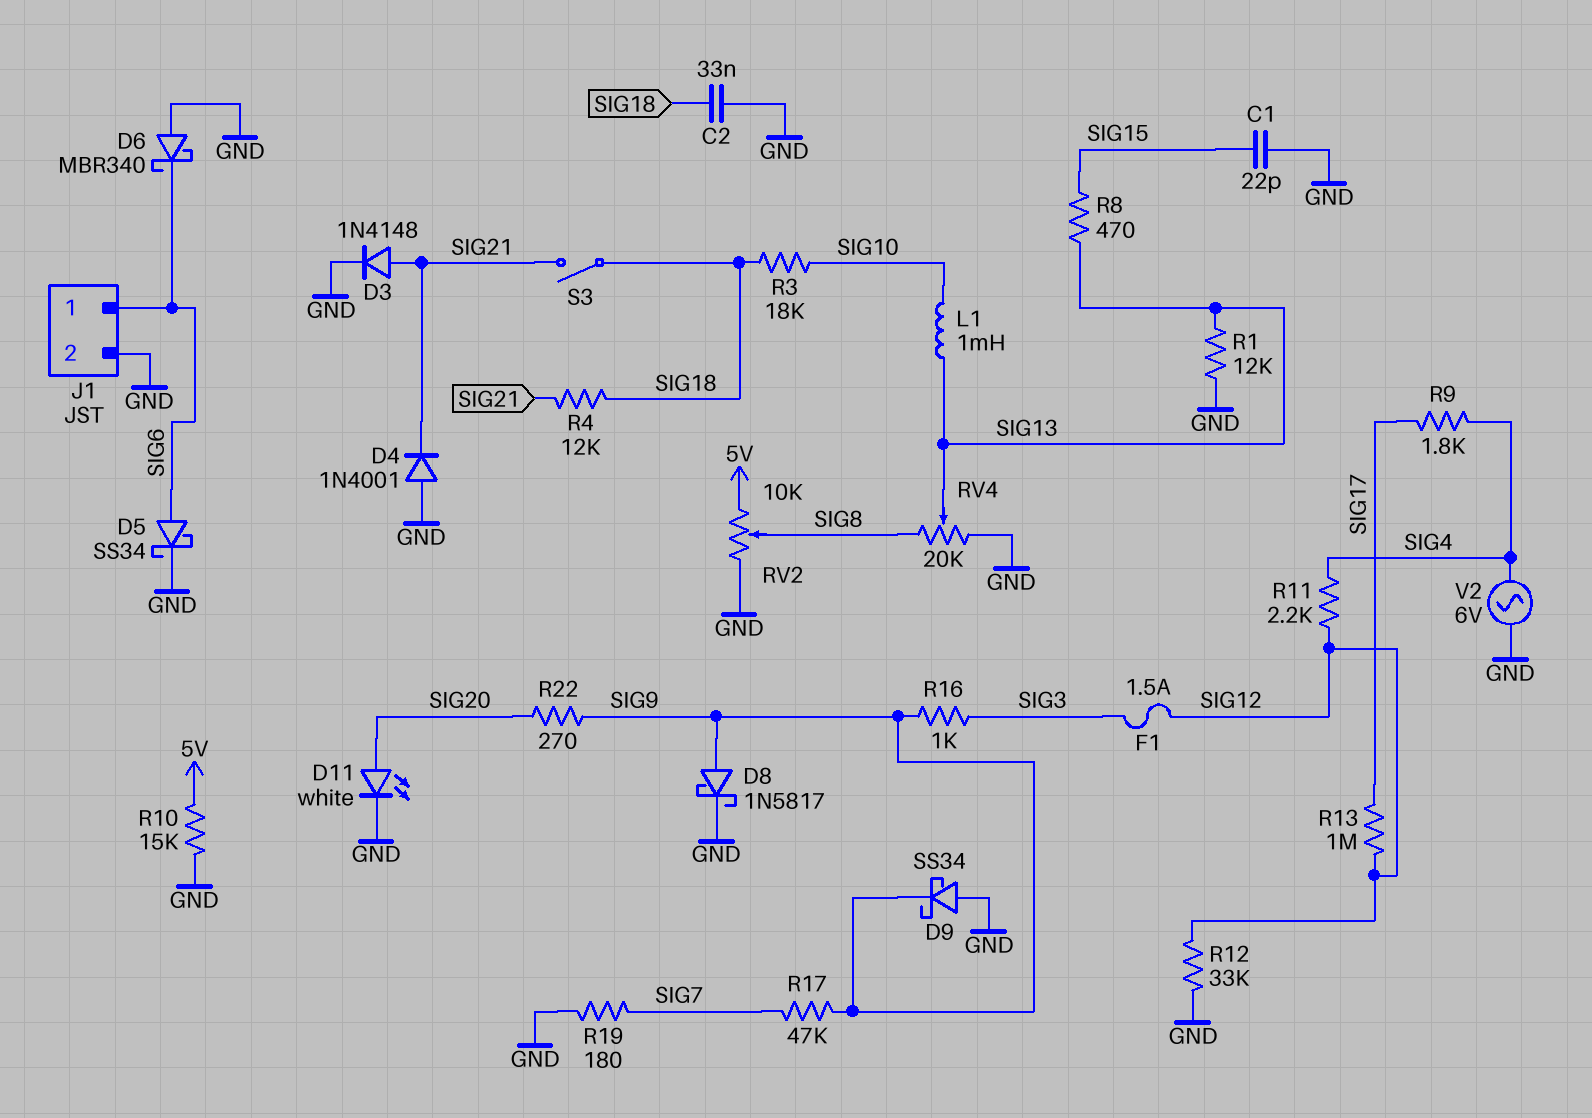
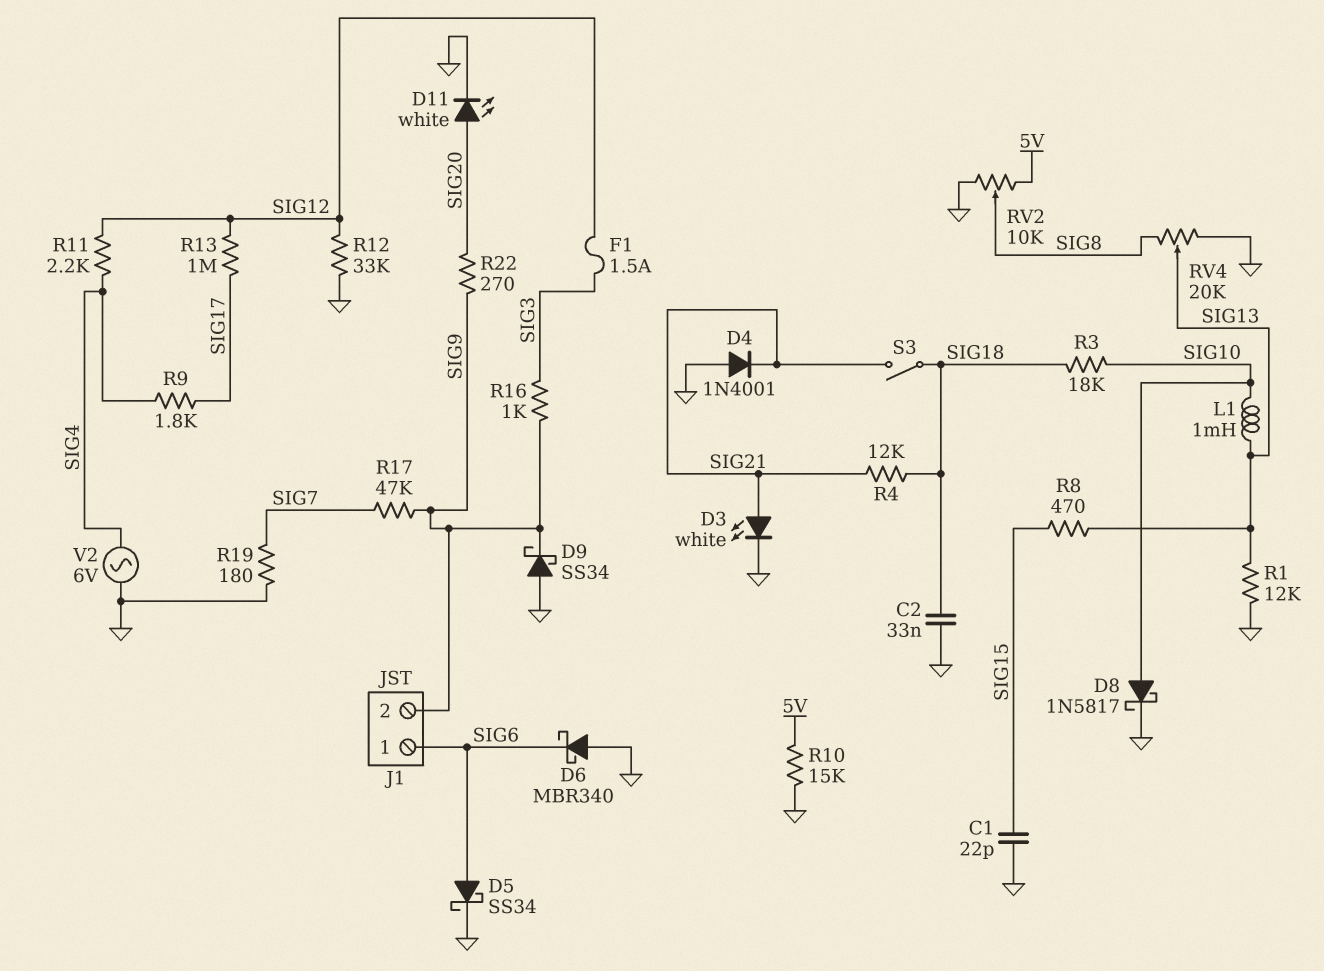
D3: diode 1N4148 (A SIG21, K GND) -> LED white (A SIG21, K GND)
D8: schottky 1N5817 (A SIG9, K GND) -> schottky 1N5817 (A SIG10, K GND)
J1 pin 2: GND -> SIG9

